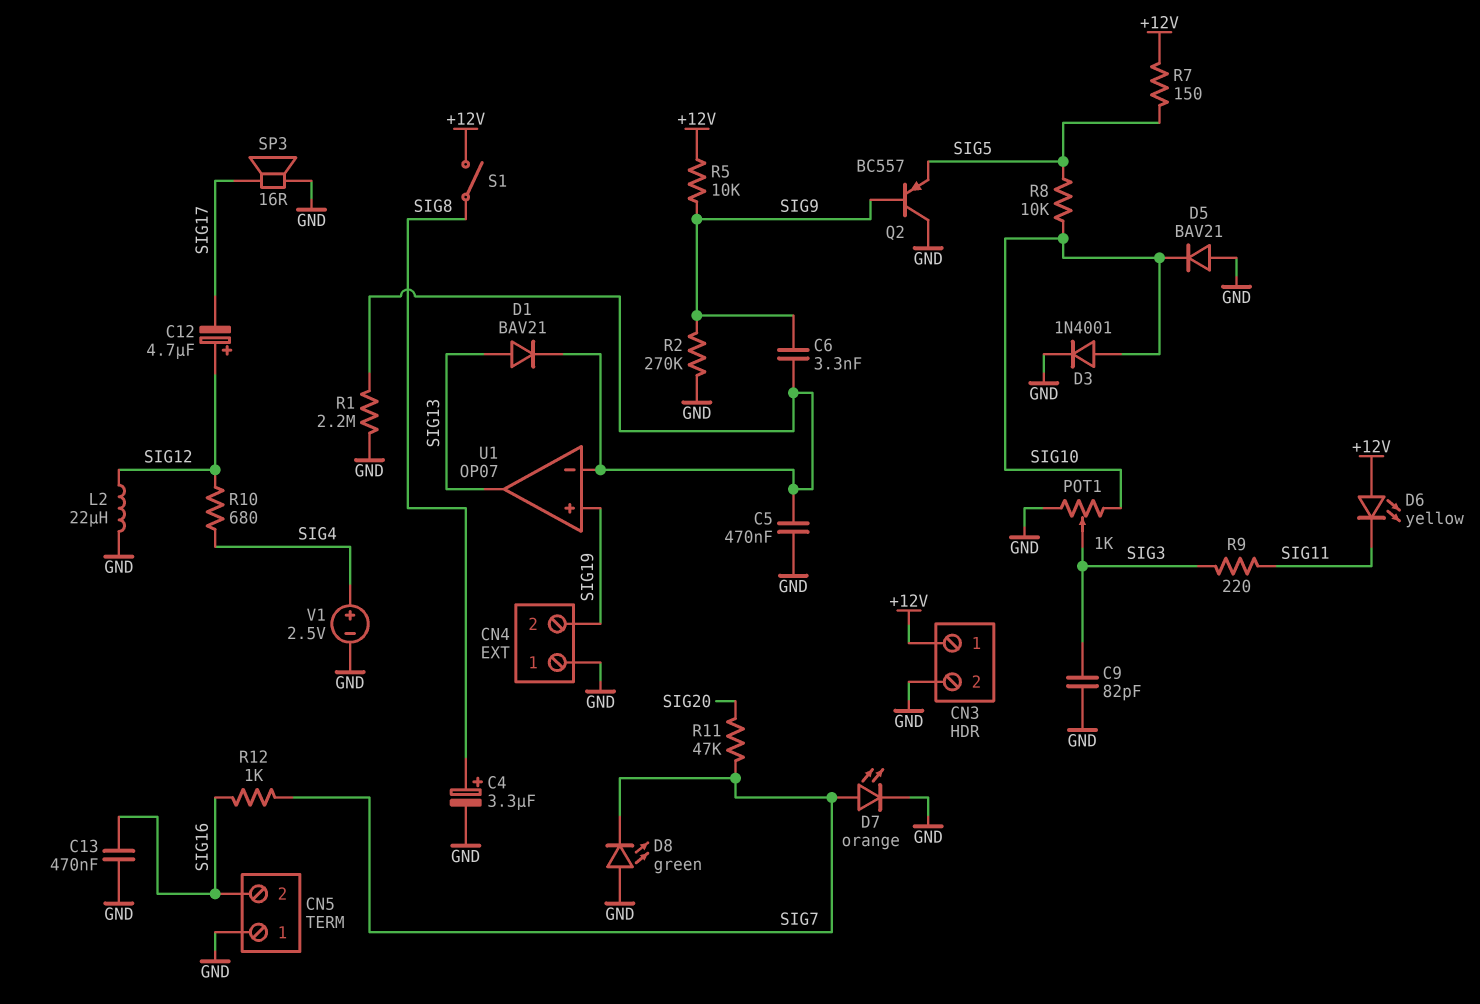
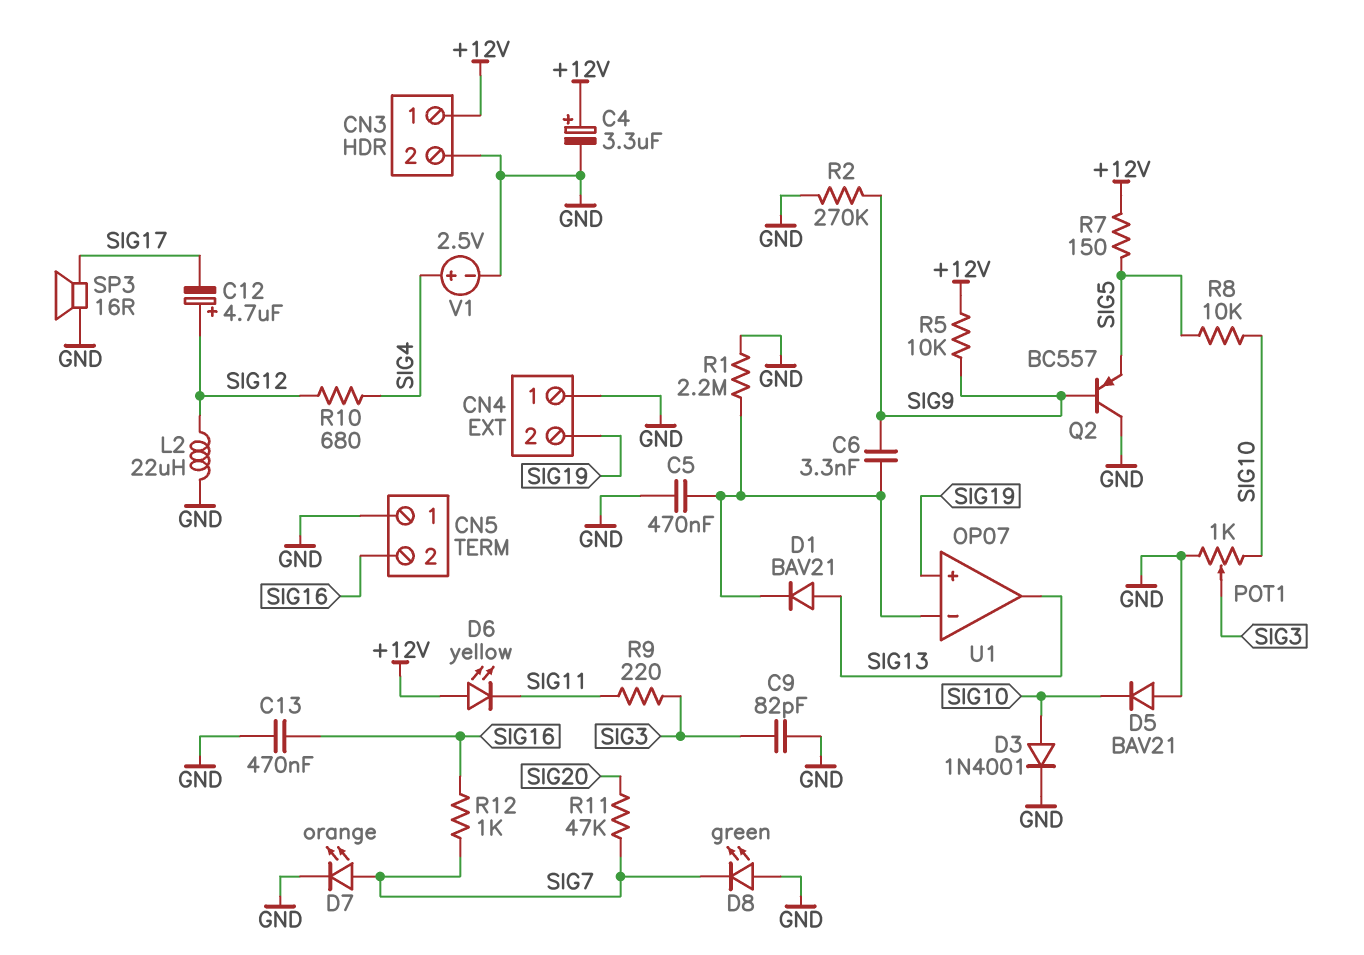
C4: 3.3uF (plus SIG8, minus GND) -> 3.3uF (plus +12V, minus GND)
S1: switch (+12V, SIG8) -> none

